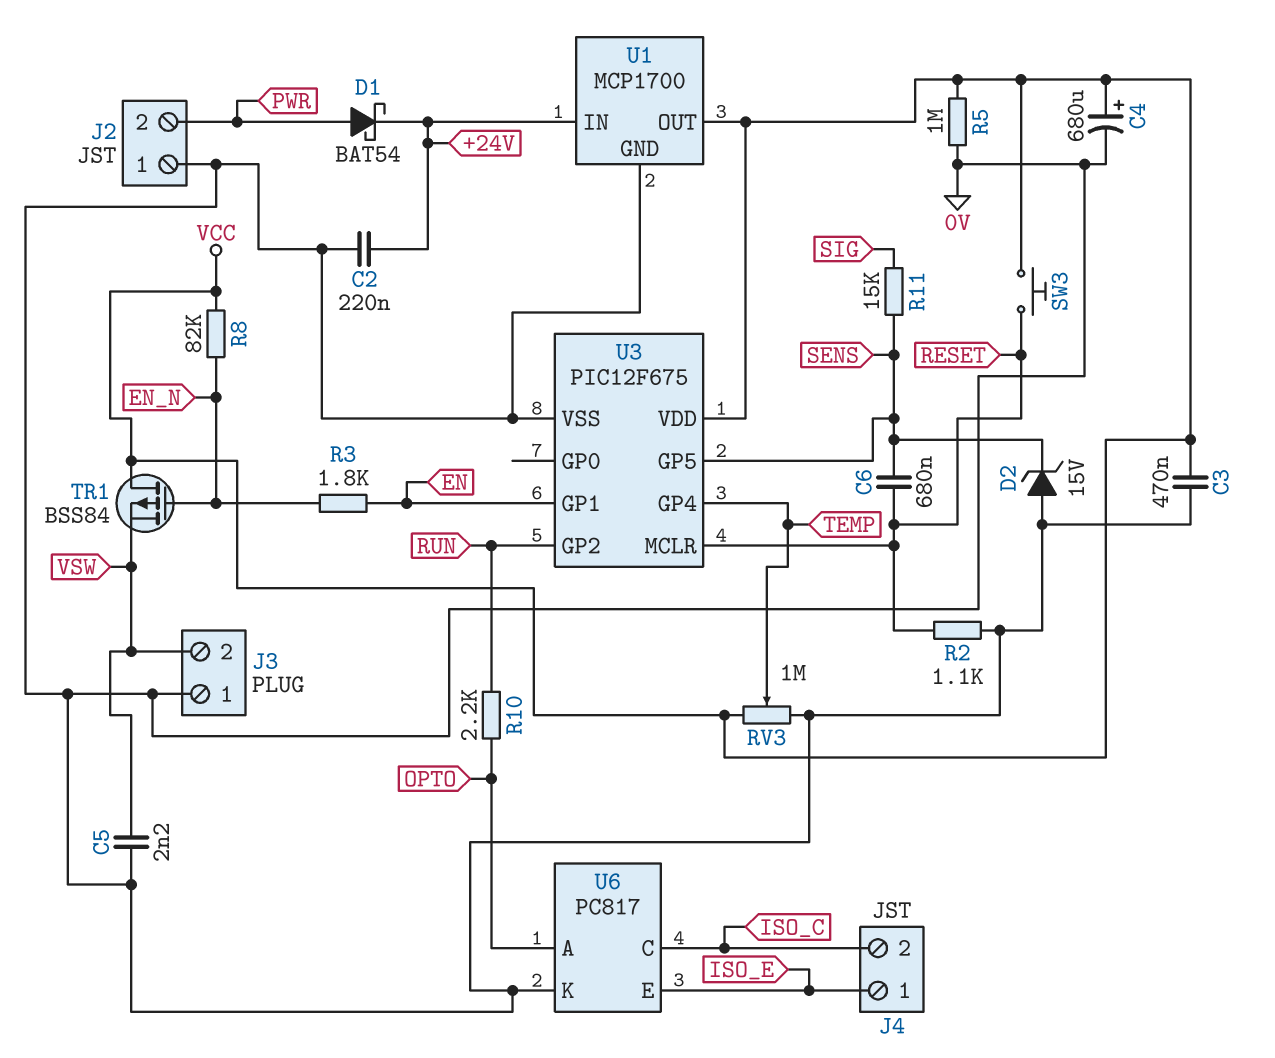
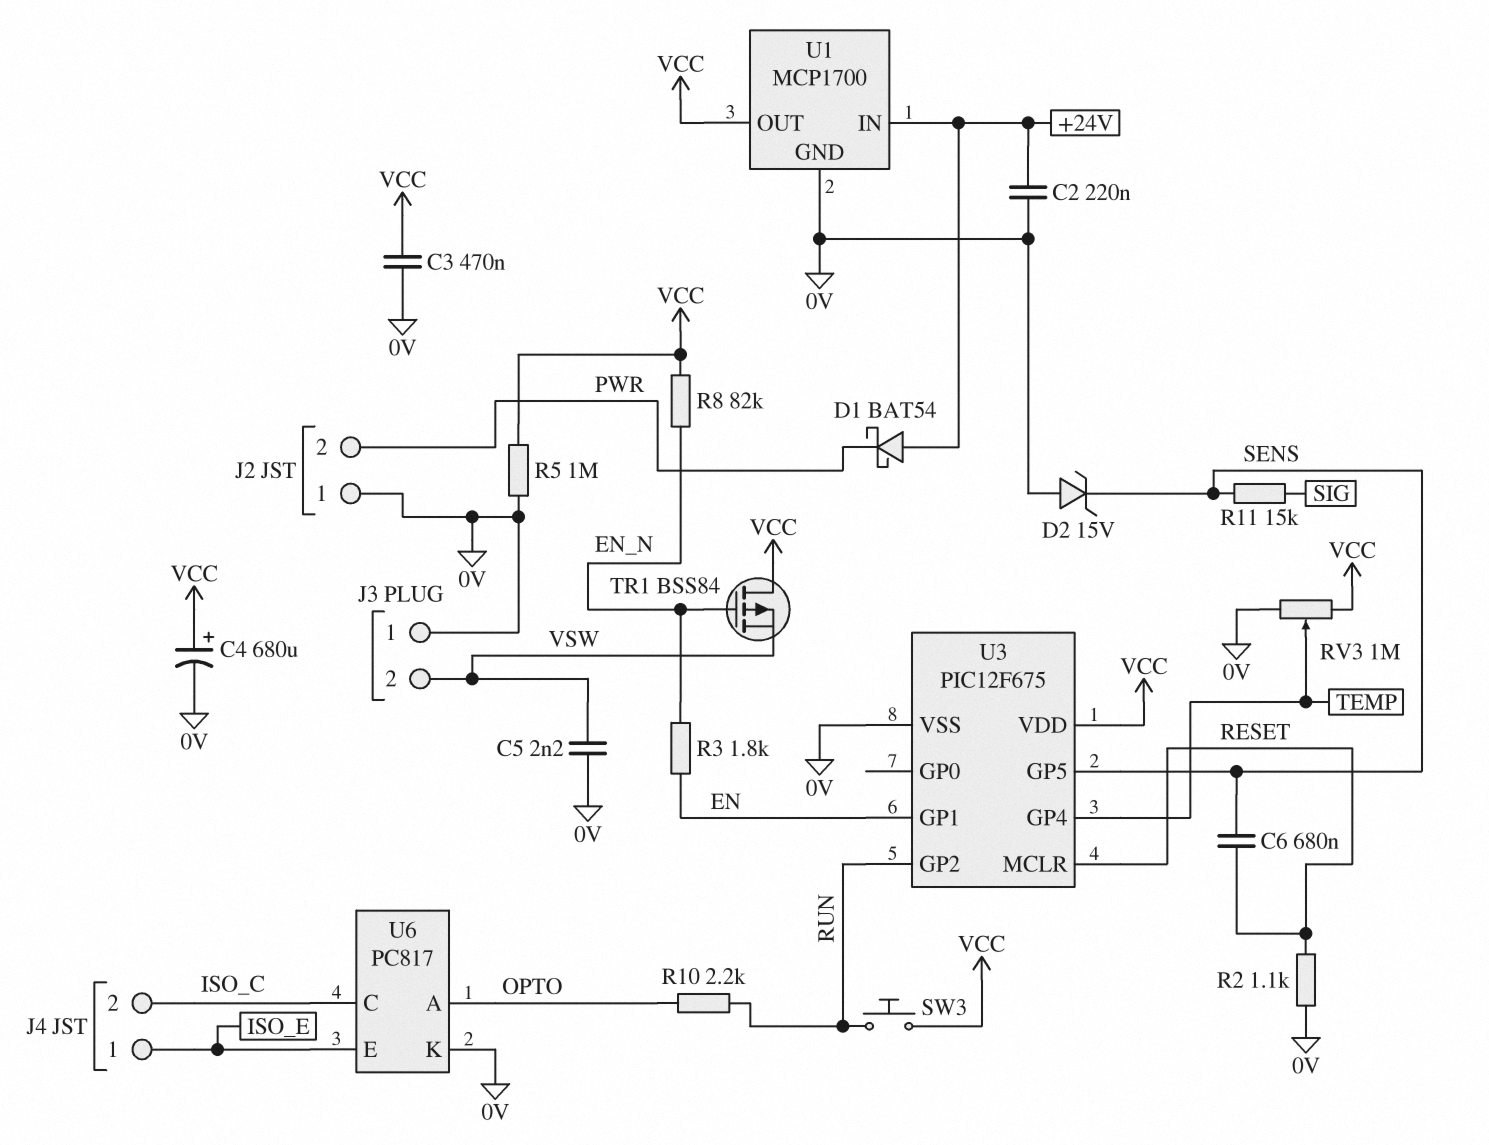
D1: schottky BAT54 (A PWR, K +24V) -> schottky BAT54 (A +24V, K PWR)
SW3: button (RESET, VCC) -> button (RUN, VCC)

